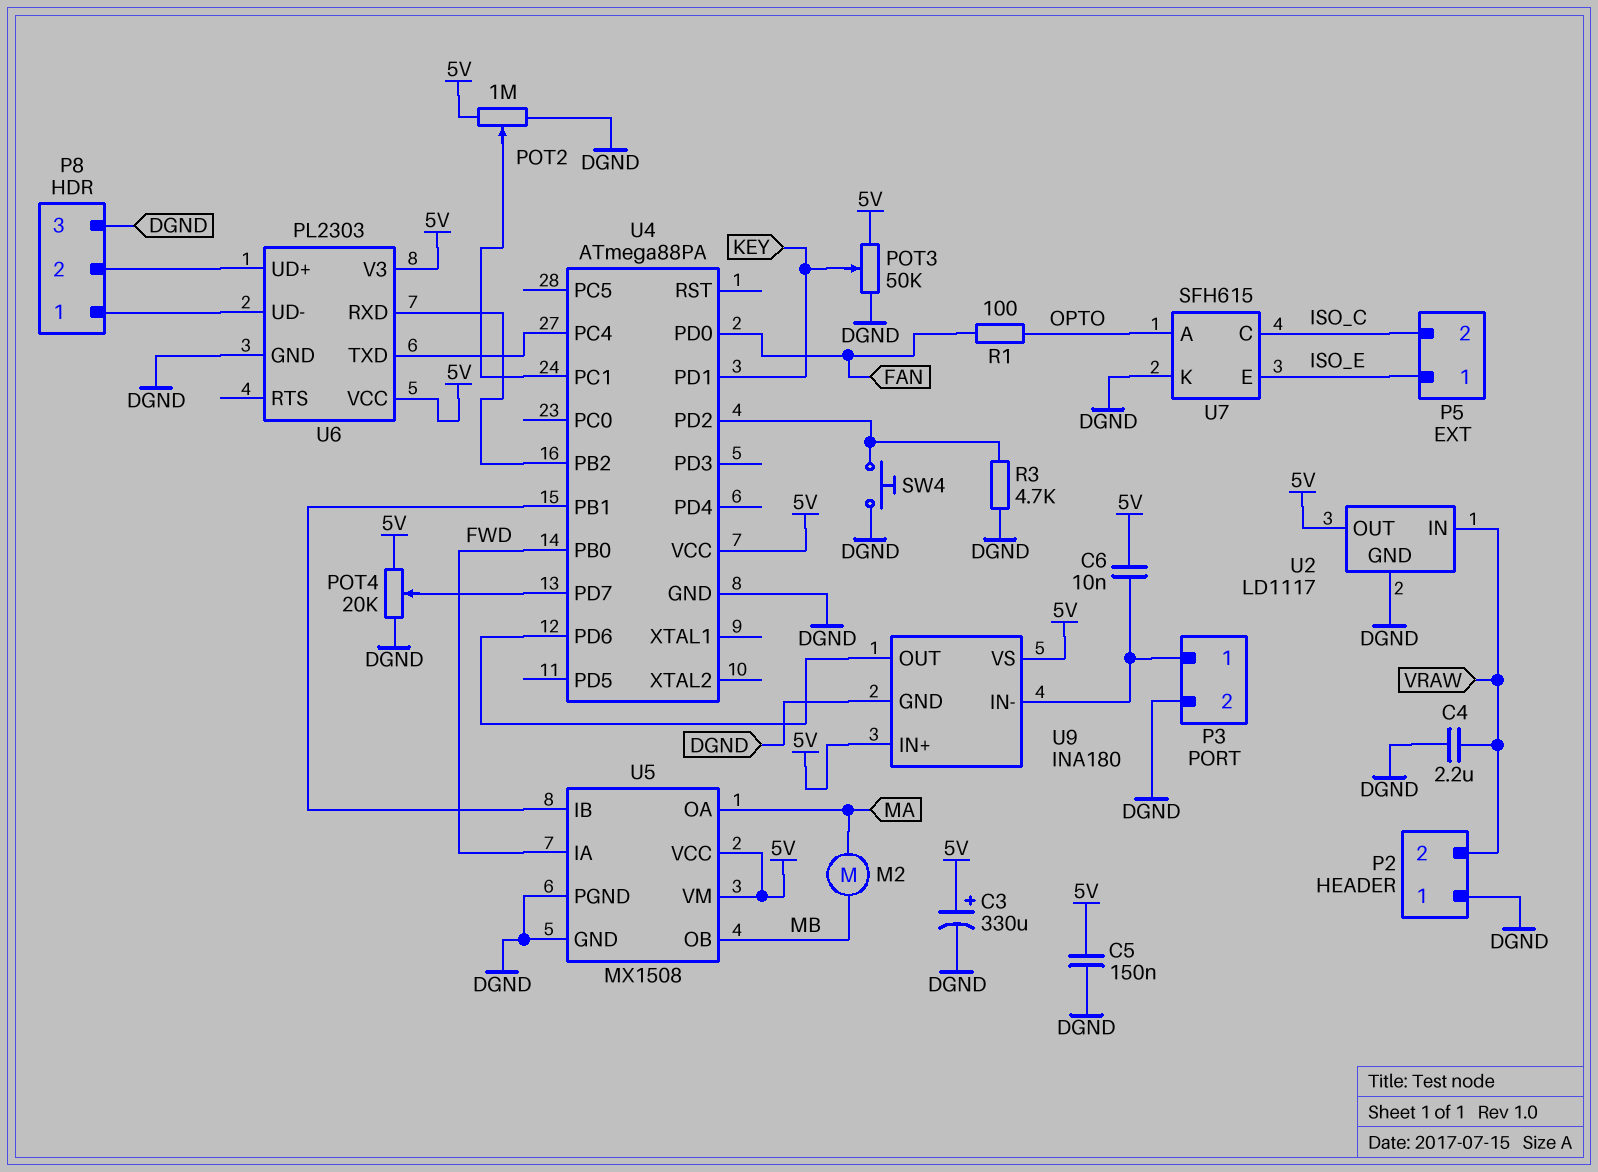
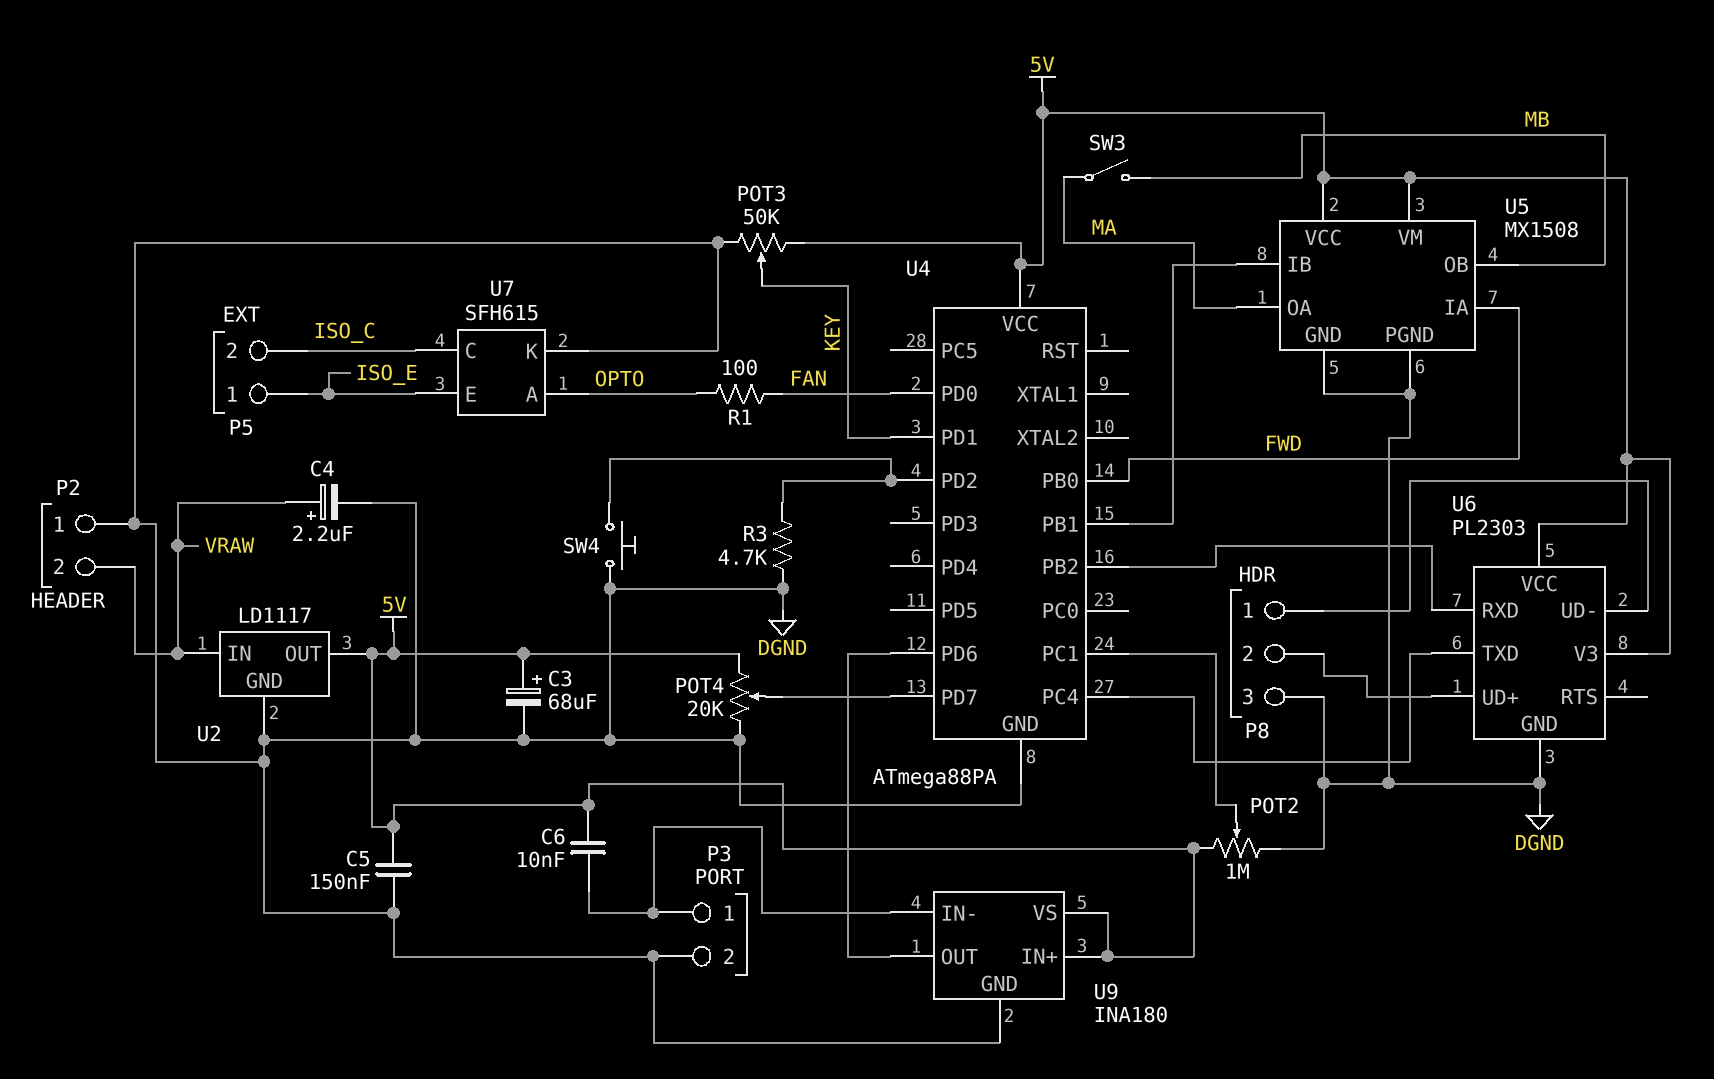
C3: 330uF (plus 5V, minus DGND) -> 68uF (plus 5V, minus DGND)
C4: 2.2uF (DGND, VRAW) -> 2.2uF (plus VRAW, minus DGND)
M2: motor (MA, MB) -> none
SW3: none -> switch (MA, MB)

